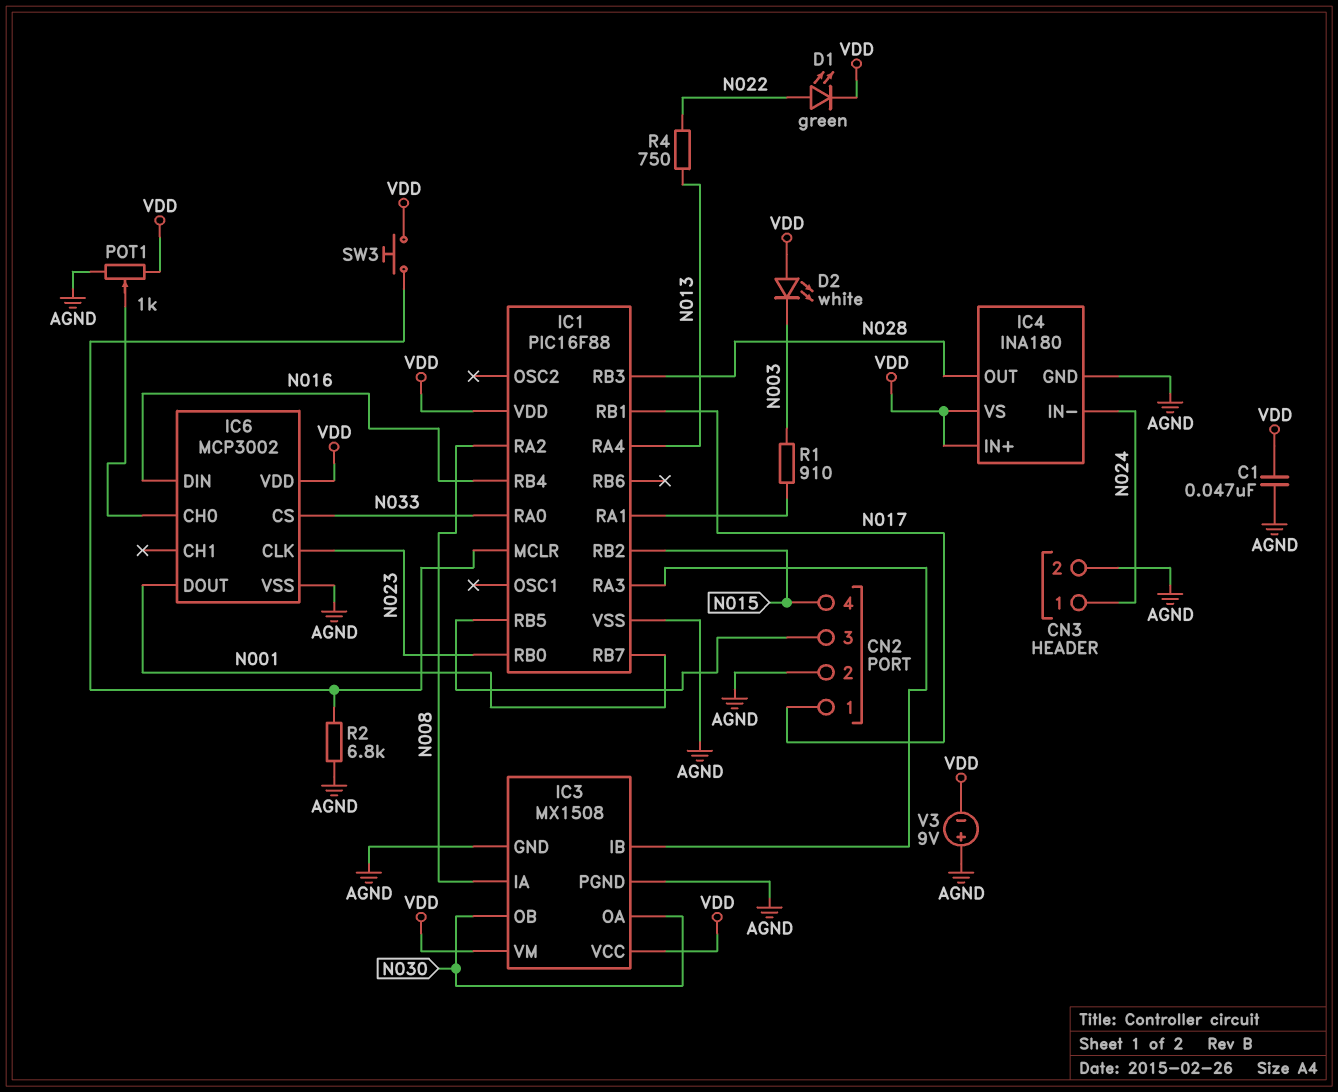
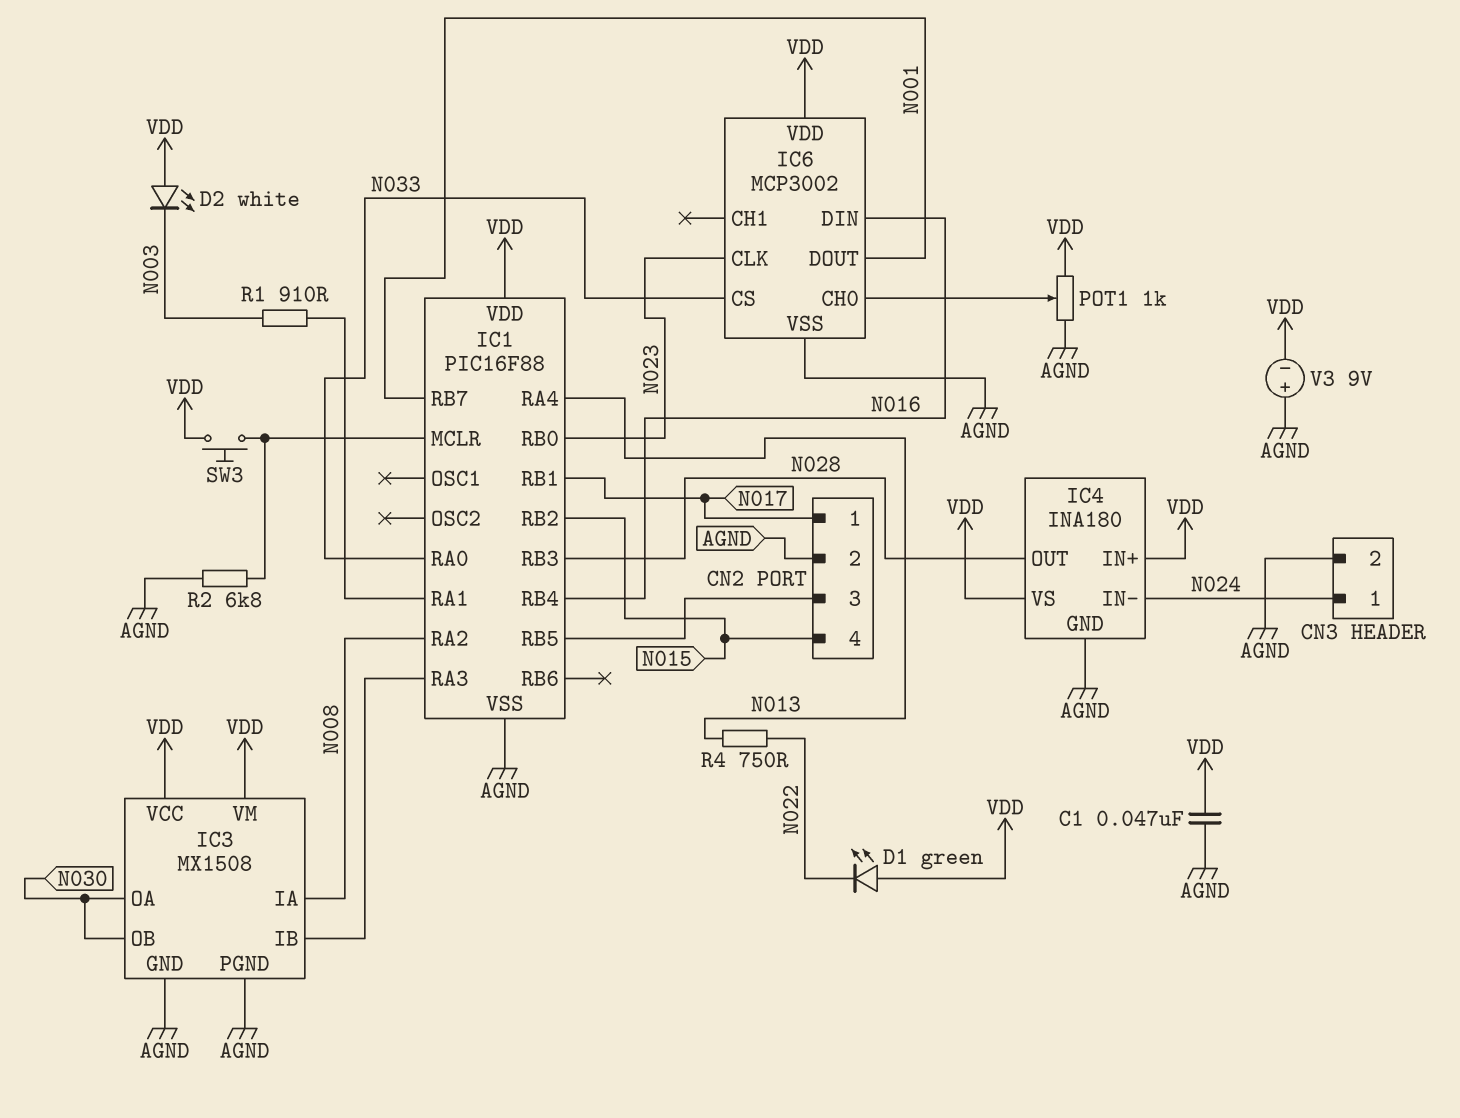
D1: LED green (A N022, K VDD) -> LED green (A VDD, K N022)

